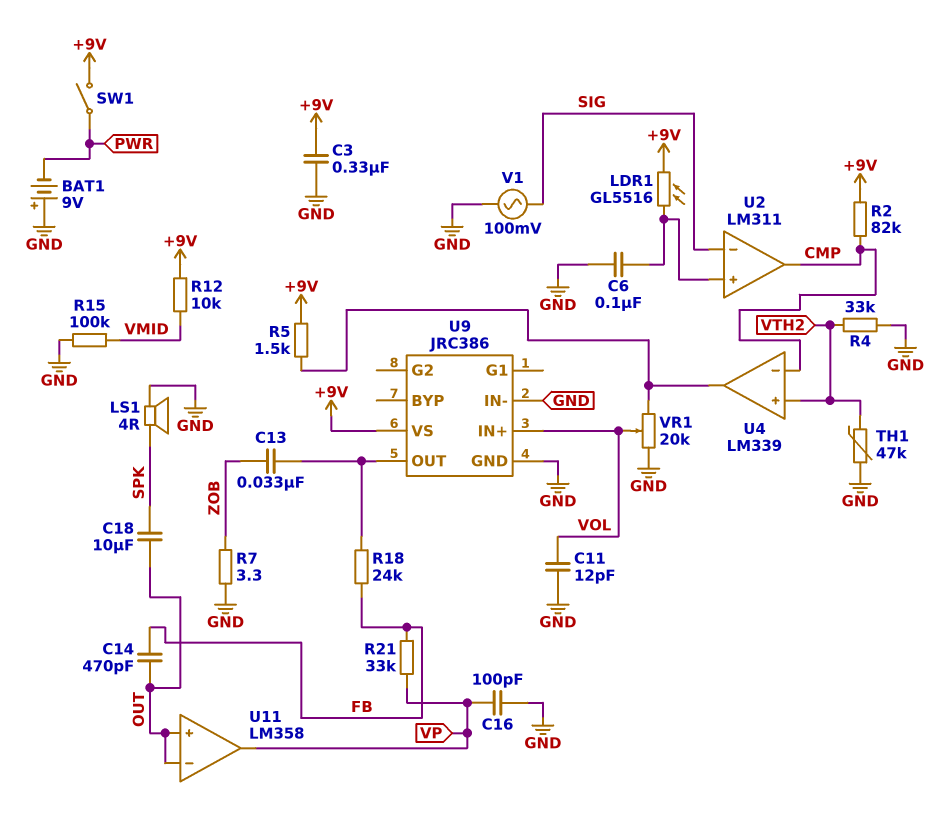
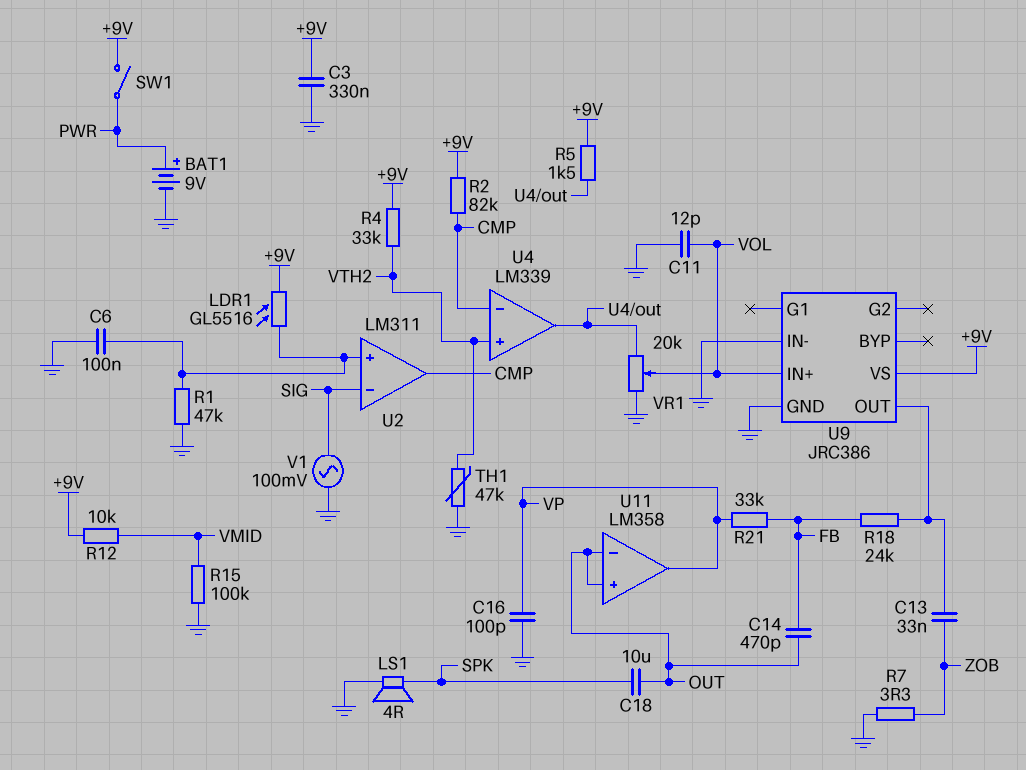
BAT1: 9V (plus GND, minus PWR) -> 9V (plus PWR, minus GND)
R1: none -> 47k (GND, U2/in+)
R4: 33k (GND, VTH2) -> 33k (+9V, VTH2)

